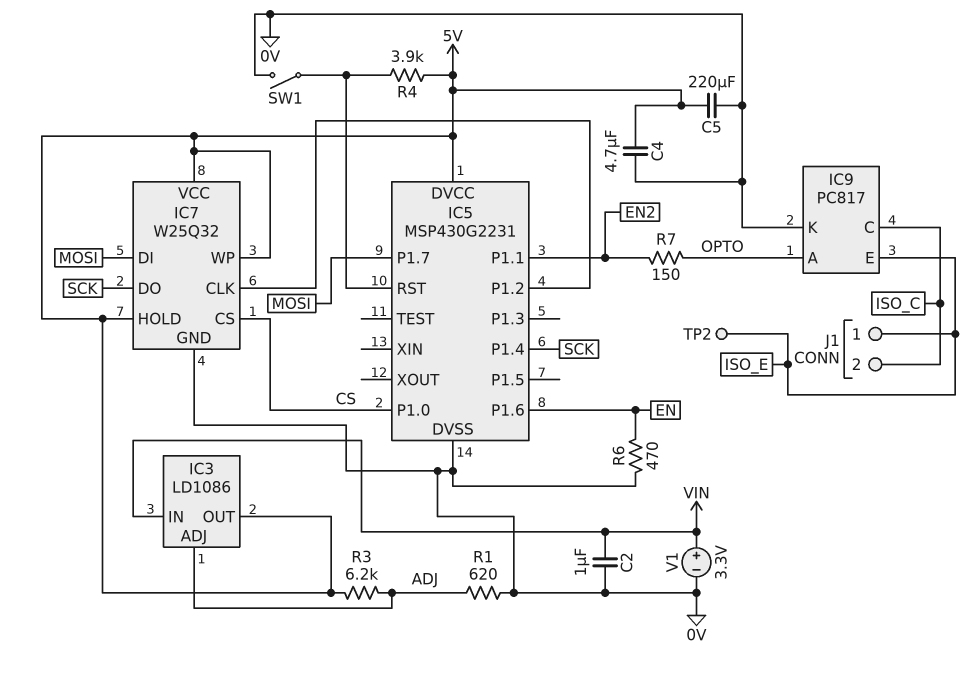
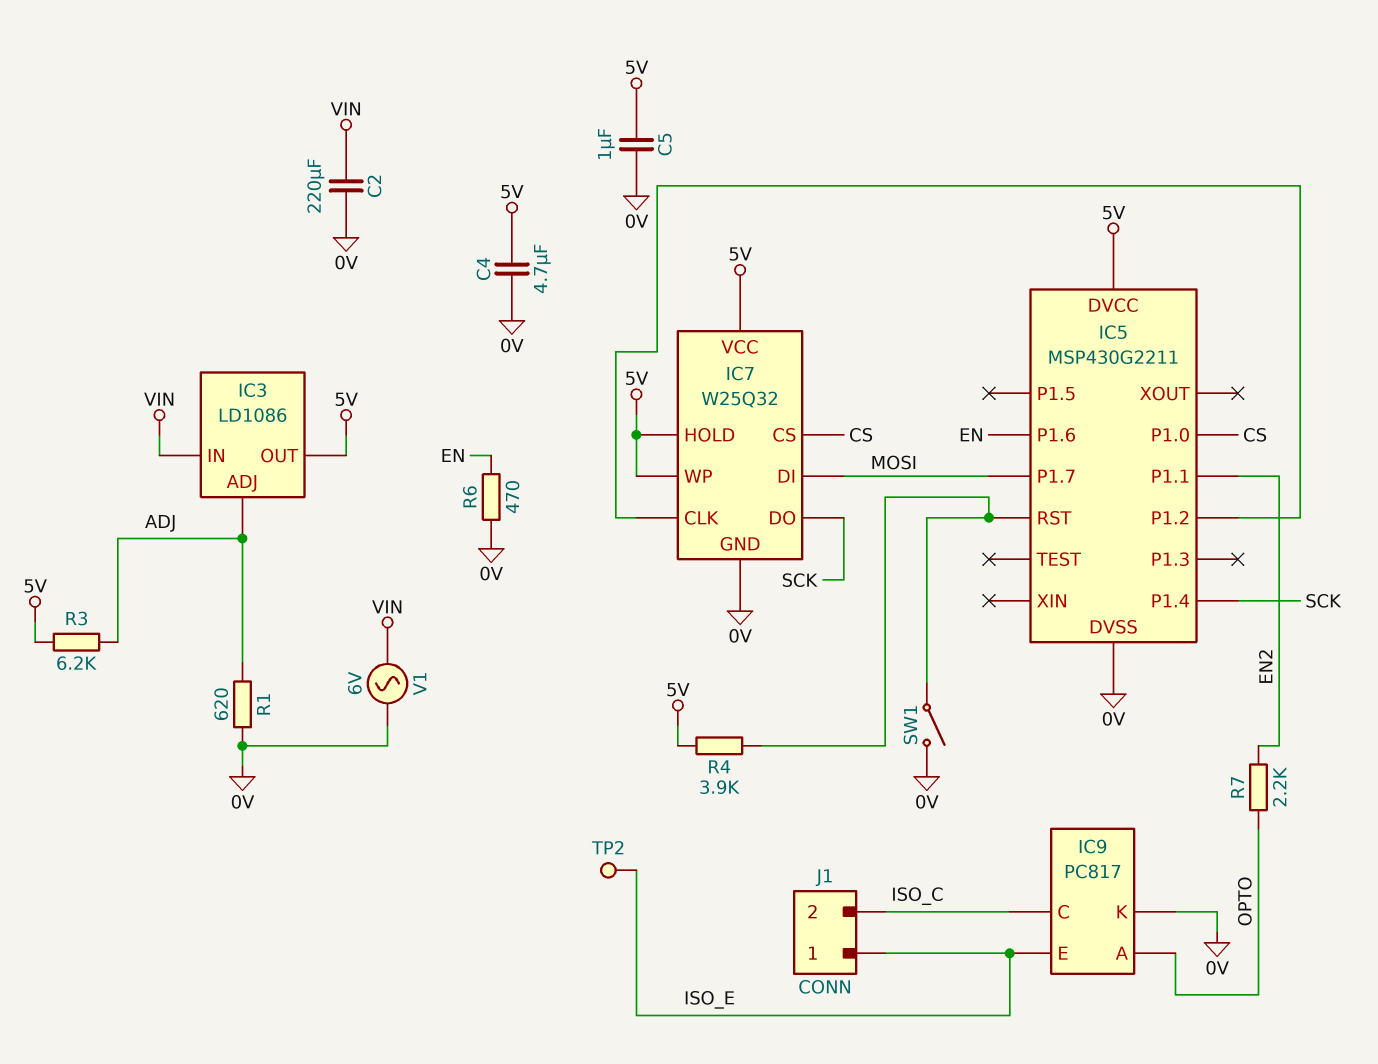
C2: 1uF (0V, VIN) -> 220uF (0V, VIN)
C5: 220uF (0V, 5V) -> 1uF (0V, 5V)
IC5: MSP430G2231 -> MSP430G2211
R7: 150 (EN2, OPTO) -> 2.2k (EN2, OPTO)
V1: 3.3V (plus VIN, minus 0V) -> AC 6V (0V, VIN)

